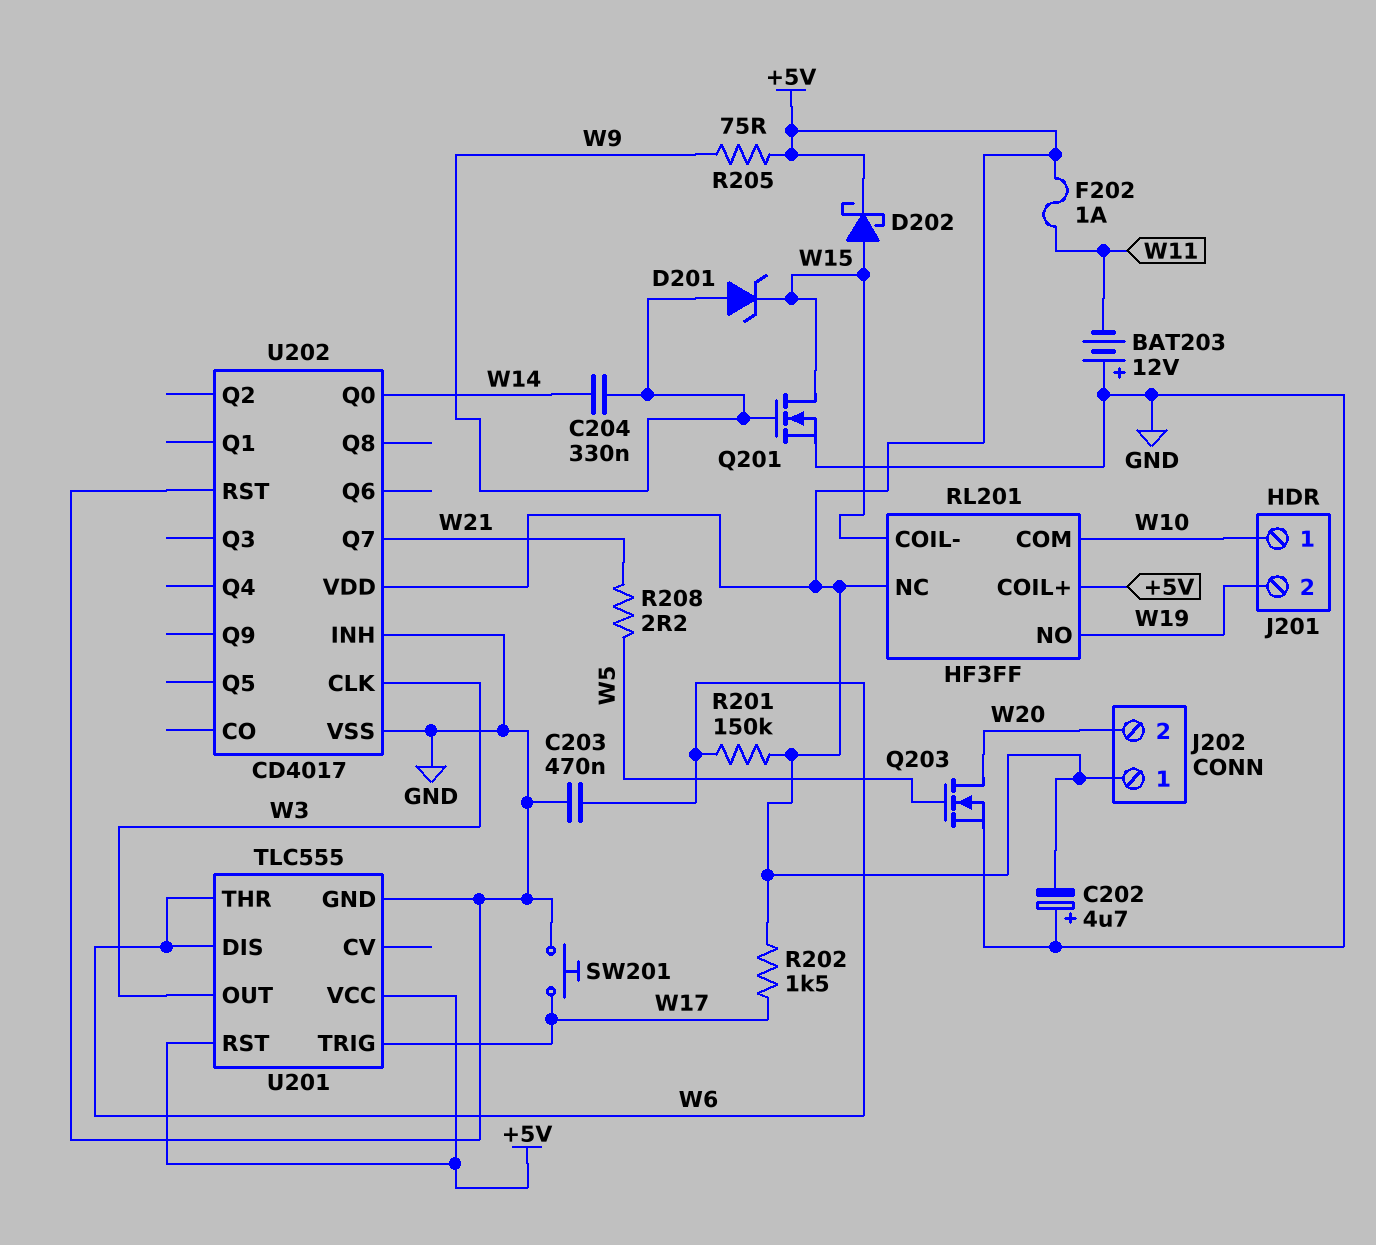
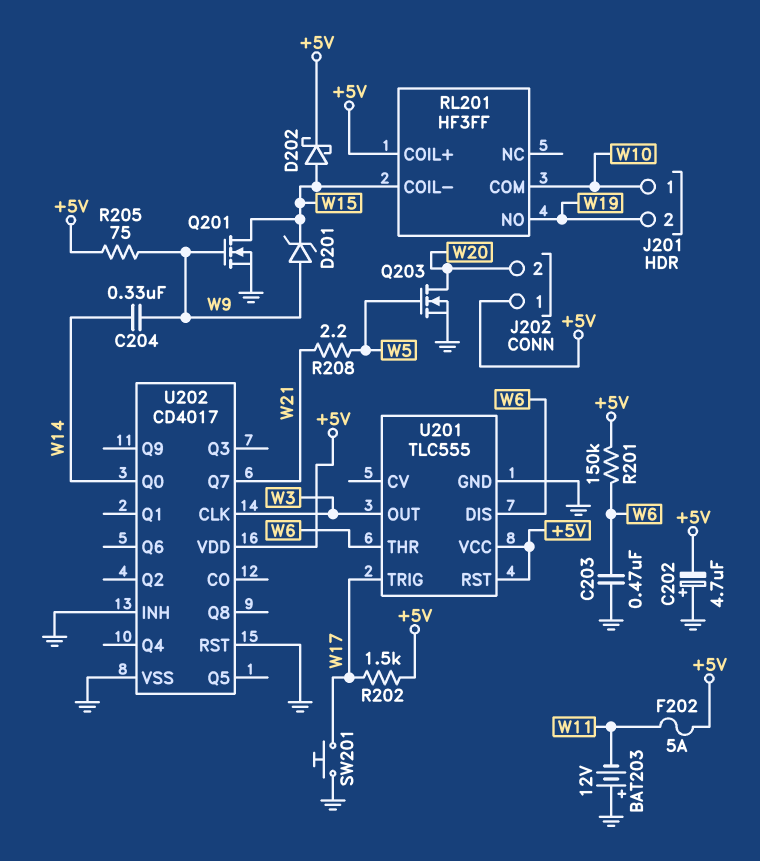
F202: 1A (+5V, W11) -> 5A (+5V, W11)
RL201 pin NC: +5V -> none

